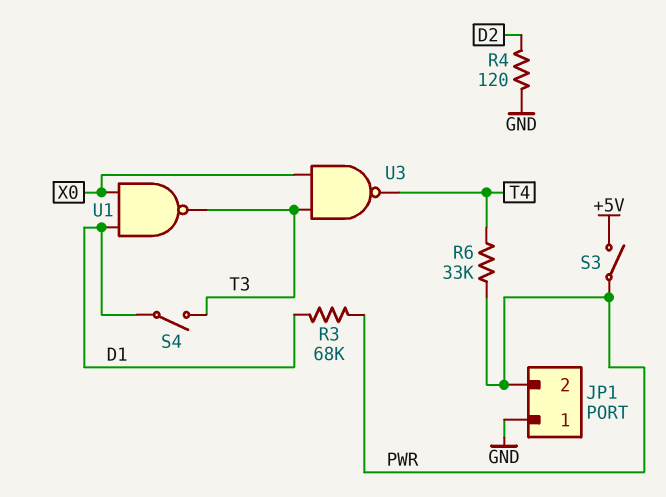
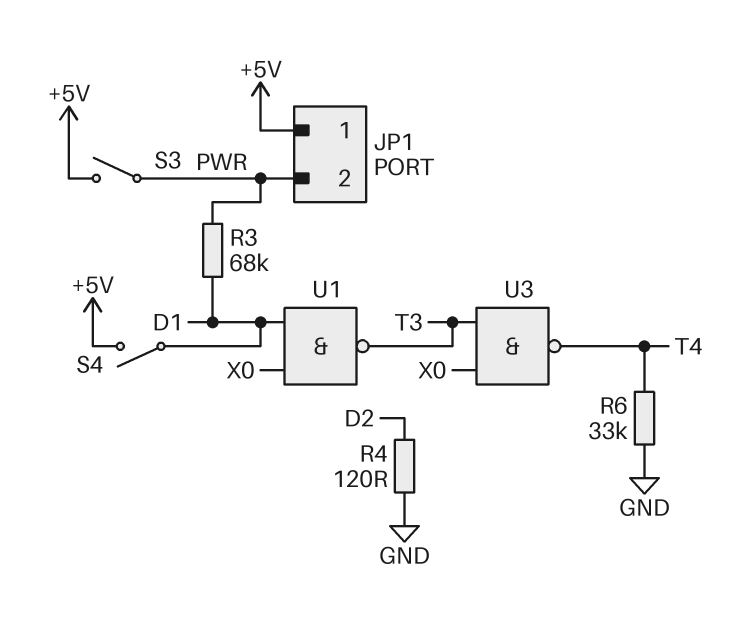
JP1 pin 1: GND -> +5V
R6: 33k (PWR, T4) -> 33k (GND, T4)
S4: switch (D1, T3) -> switch (+5V, D1)

